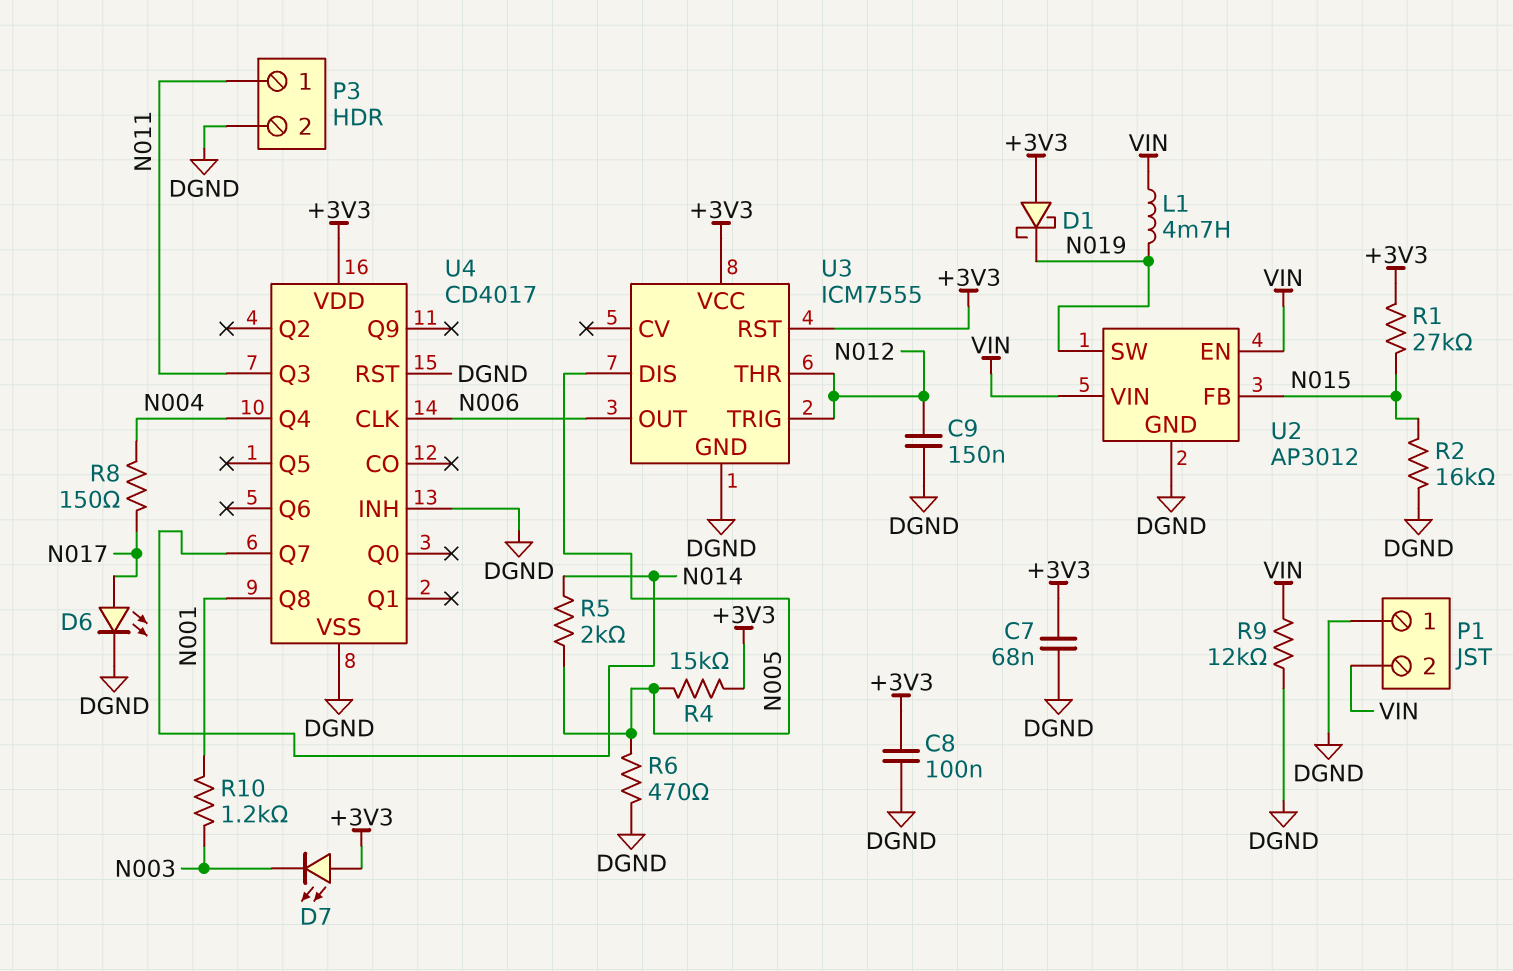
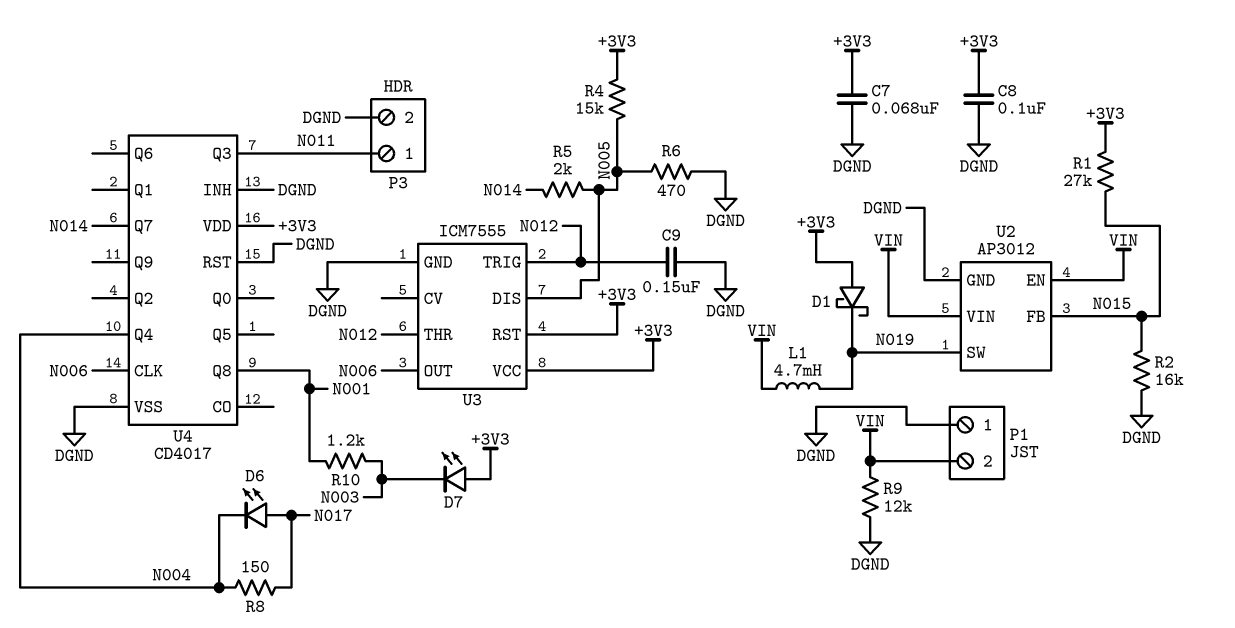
D6: LED (A N017, K DGND) -> LED (A N017, K N004)

